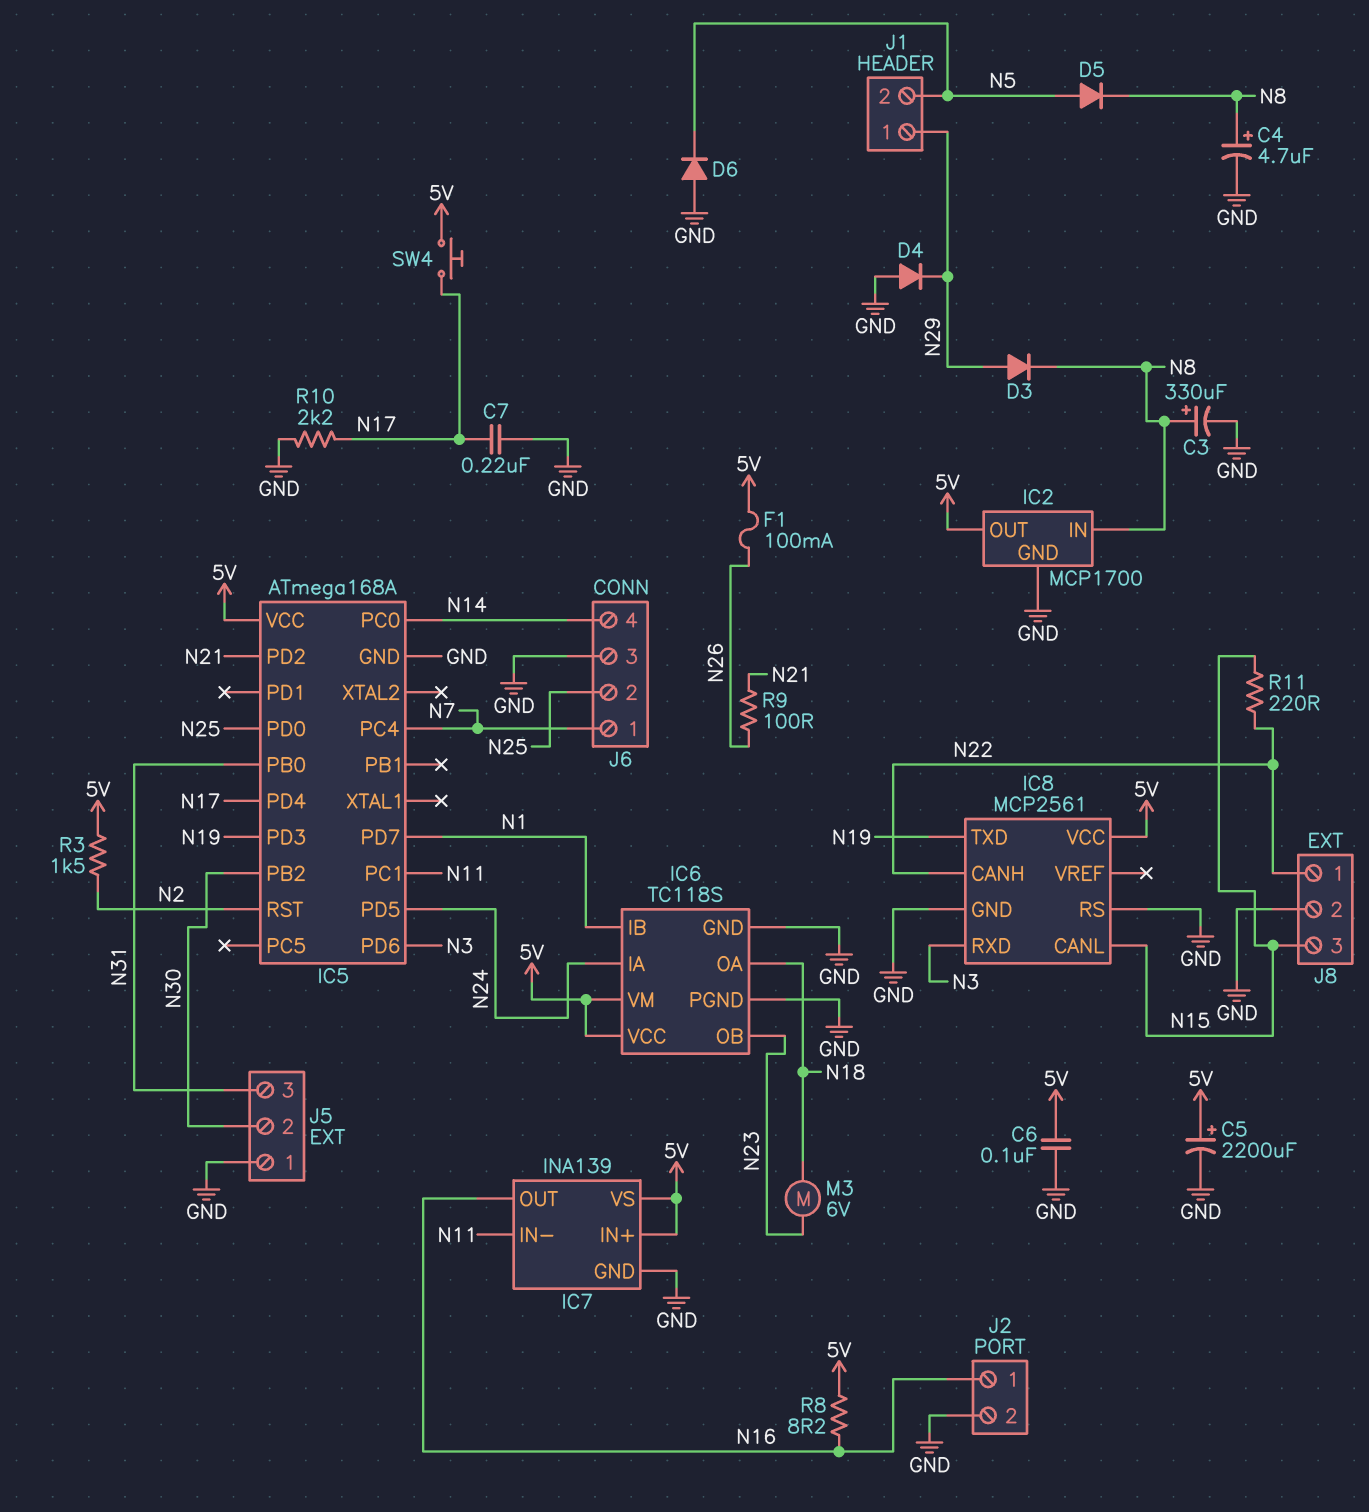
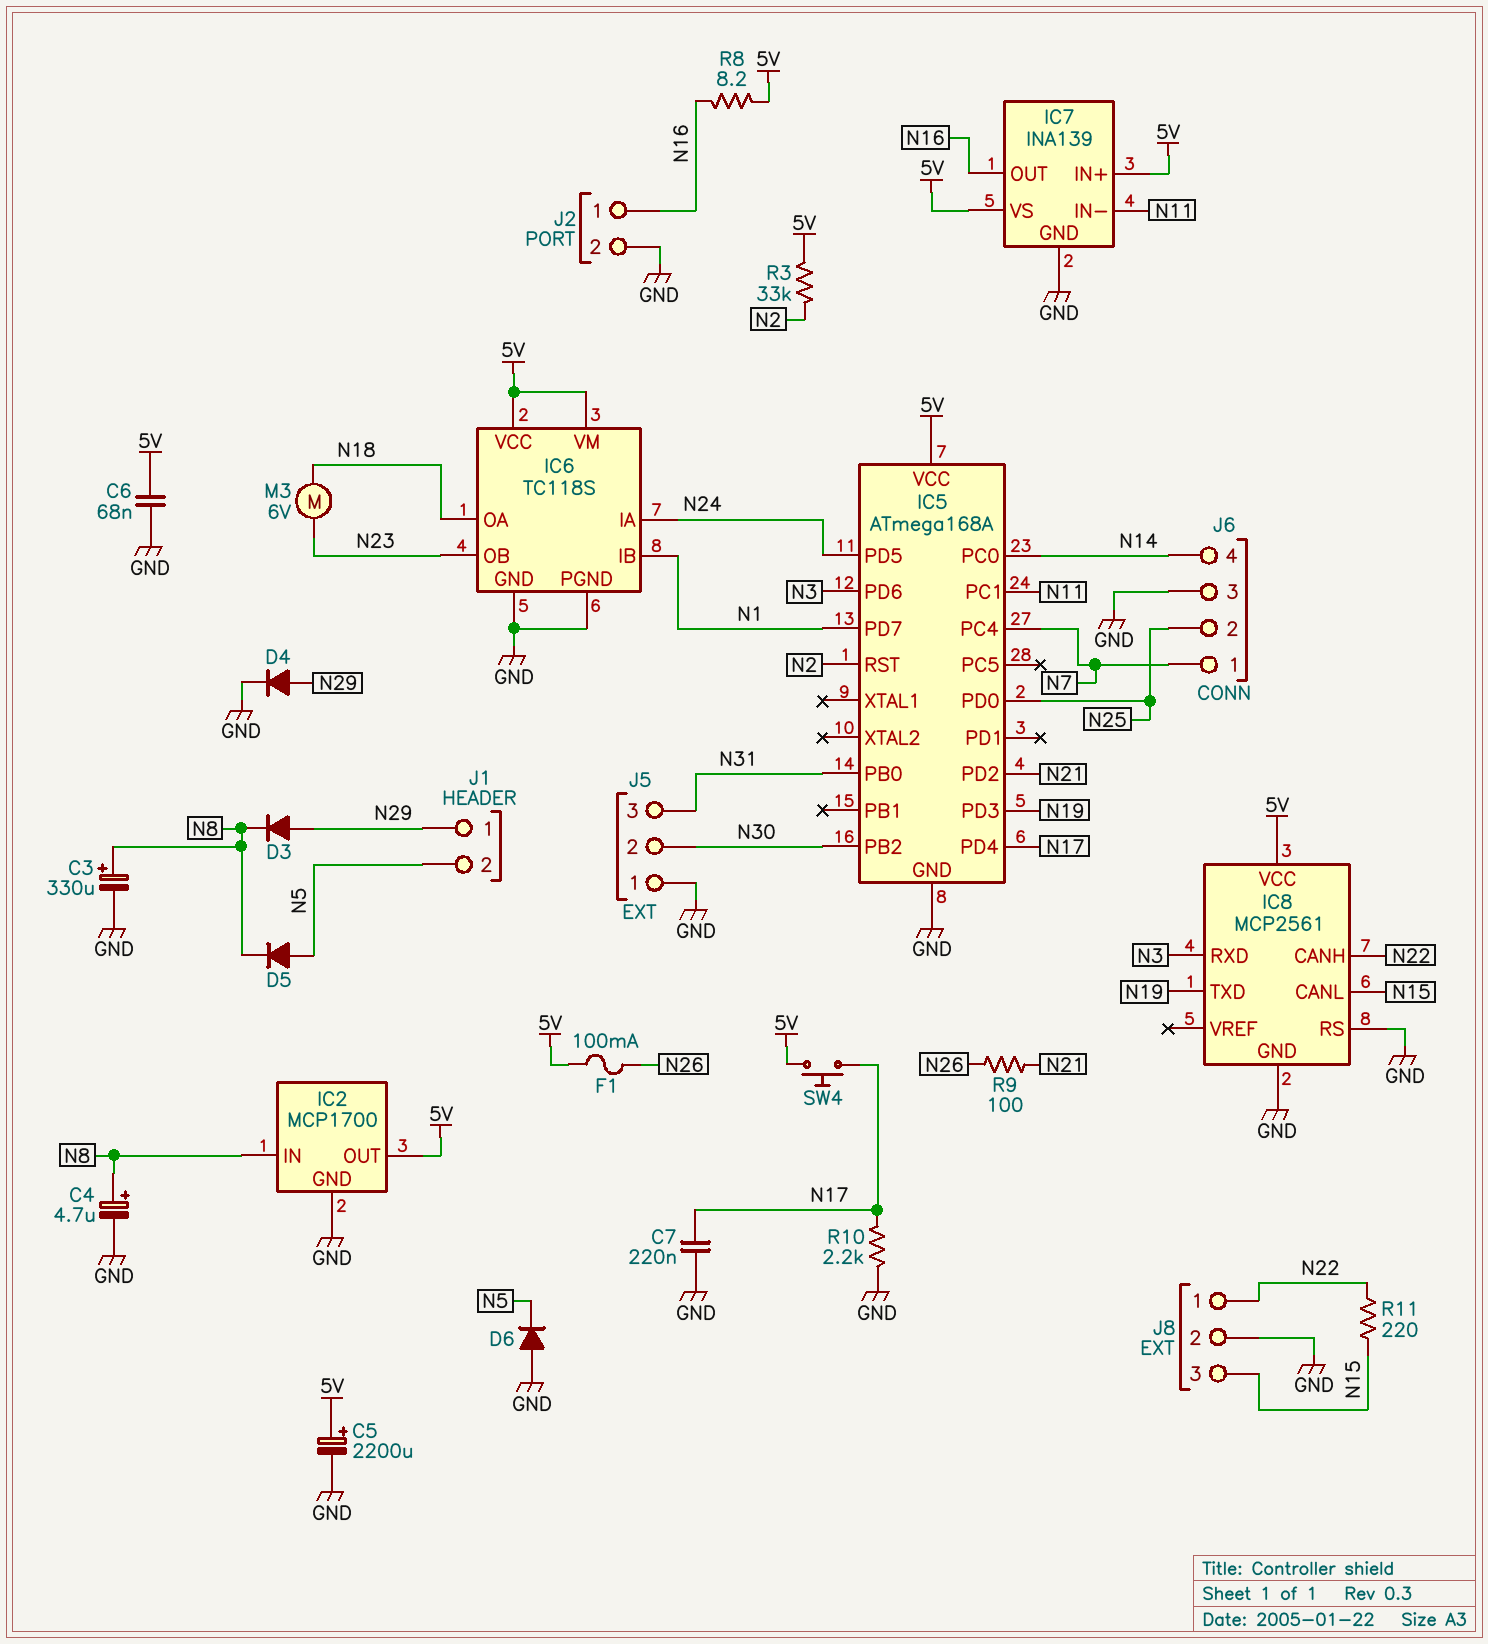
C6: 100nF (5V, GND) -> 68nF (5V, GND)
D4: diode (A GND, K N29) -> diode (A N29, K GND)
R3: 1.5k (5V, N2) -> 33k (5V, N2)

